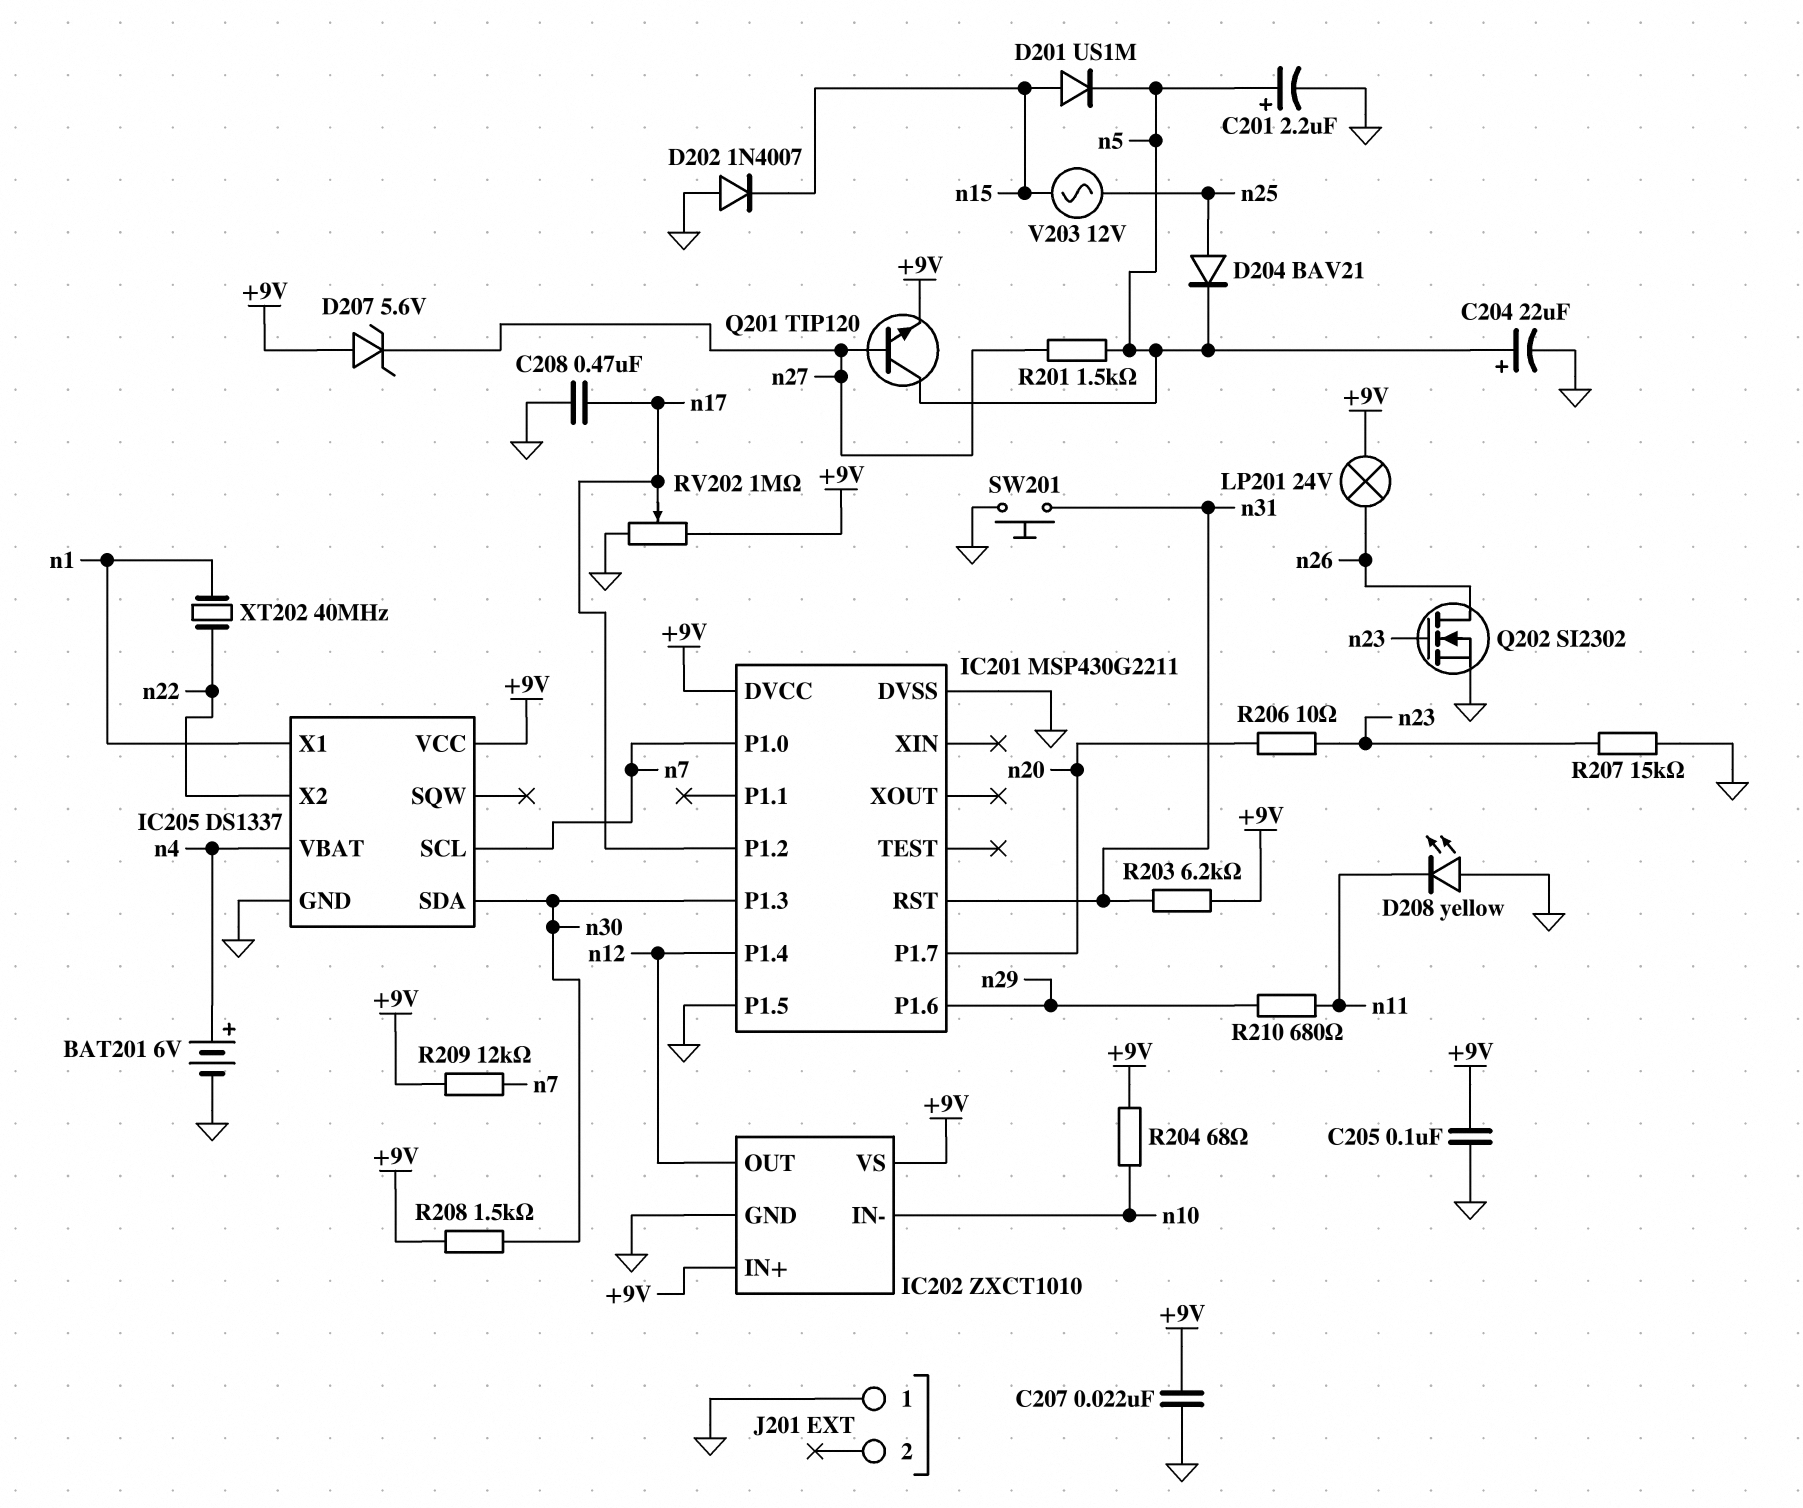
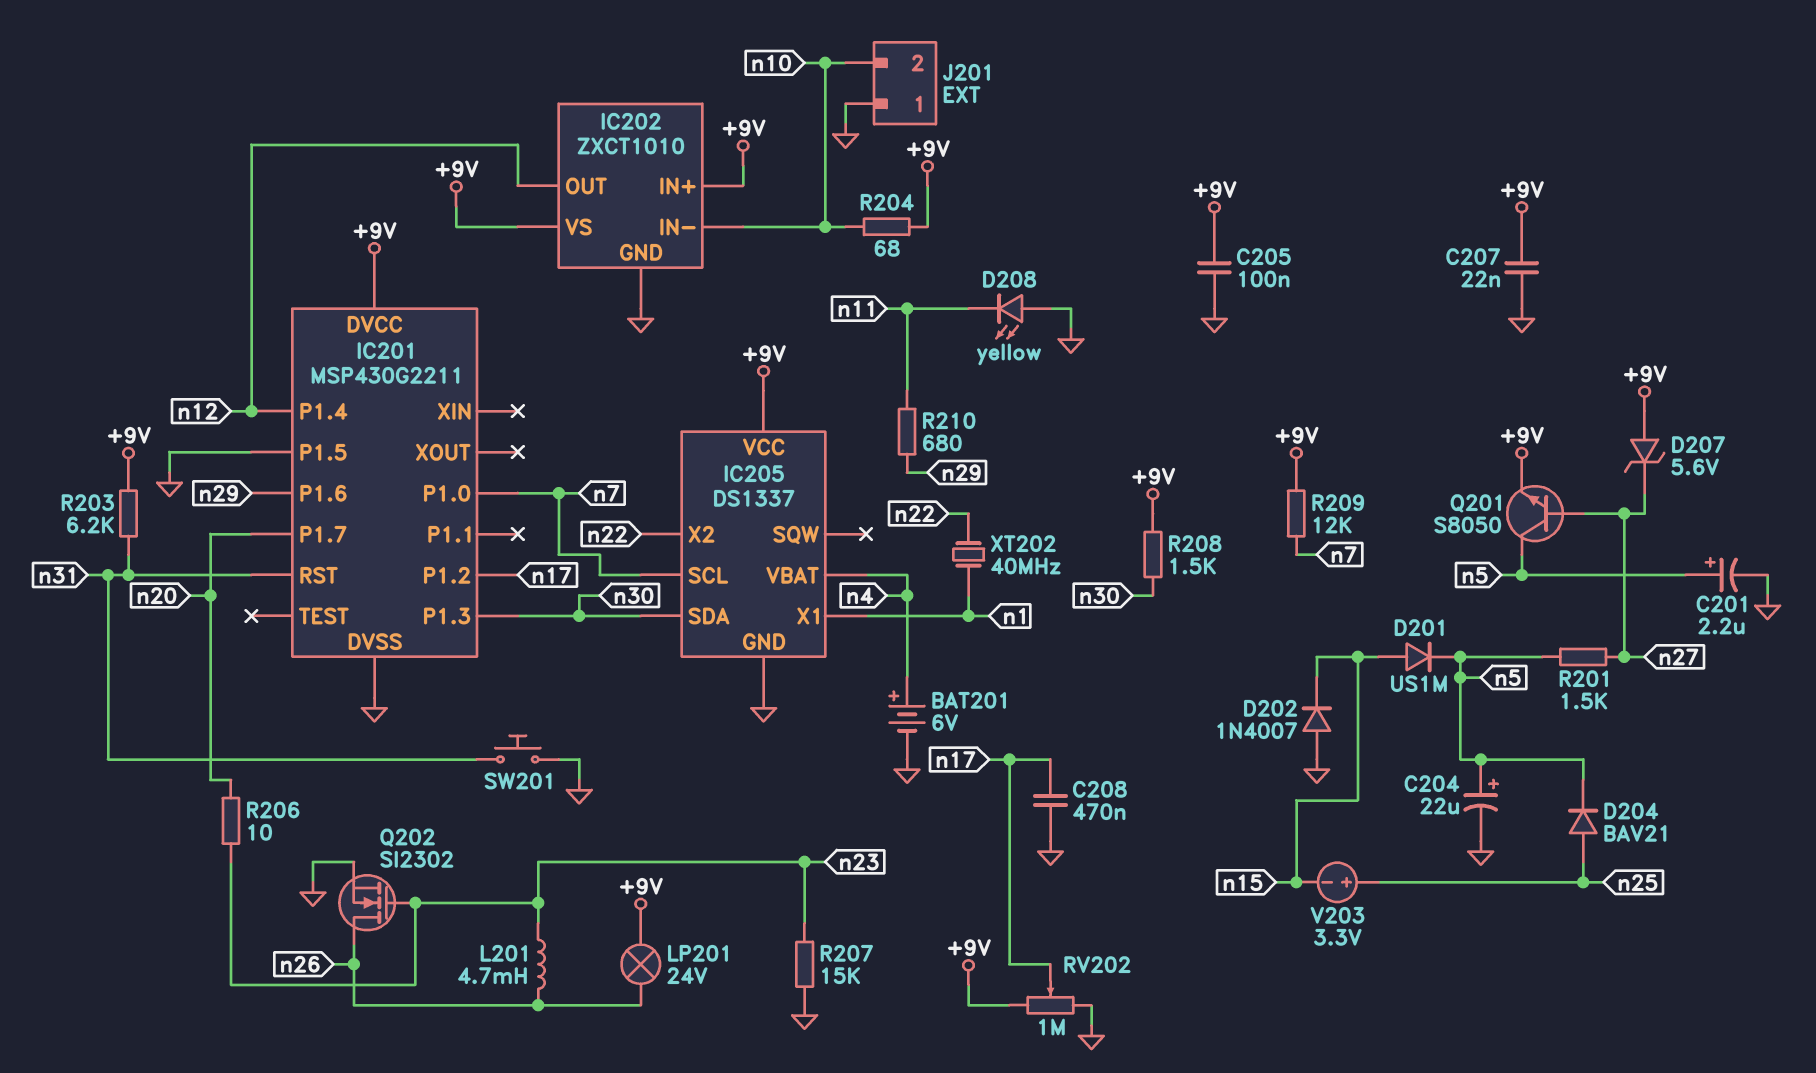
J201 pin 2: none -> n10
L201: none -> 4.7mH (n23, n26)
Q201: NPN TIP120 (B n27, C n5, E +9V) -> NPN S8050 (B n27, C n5, E +9V)
V203: AC 12V (n15, n25) -> 3.3V (plus n25, minus n15)

